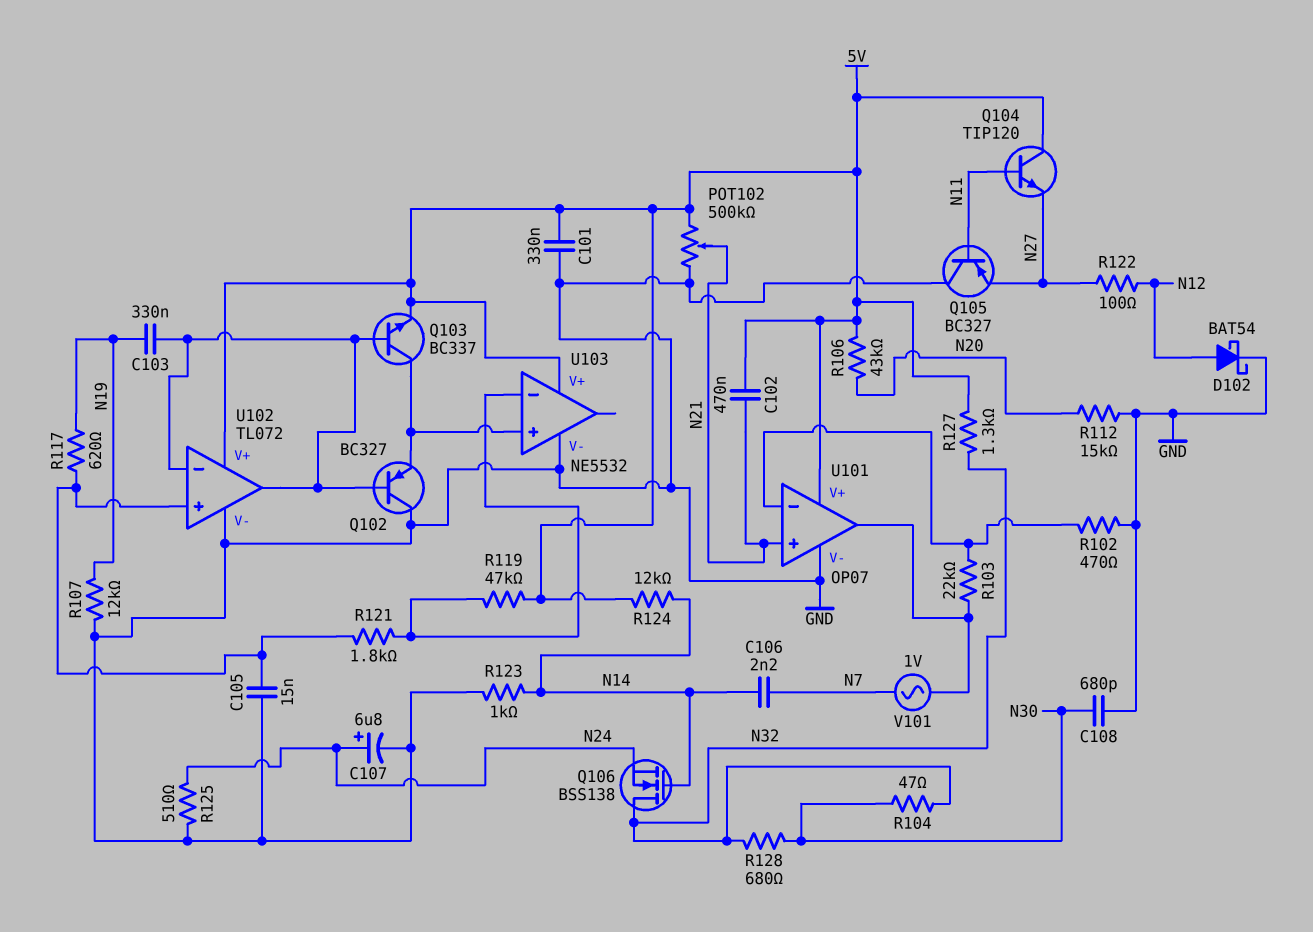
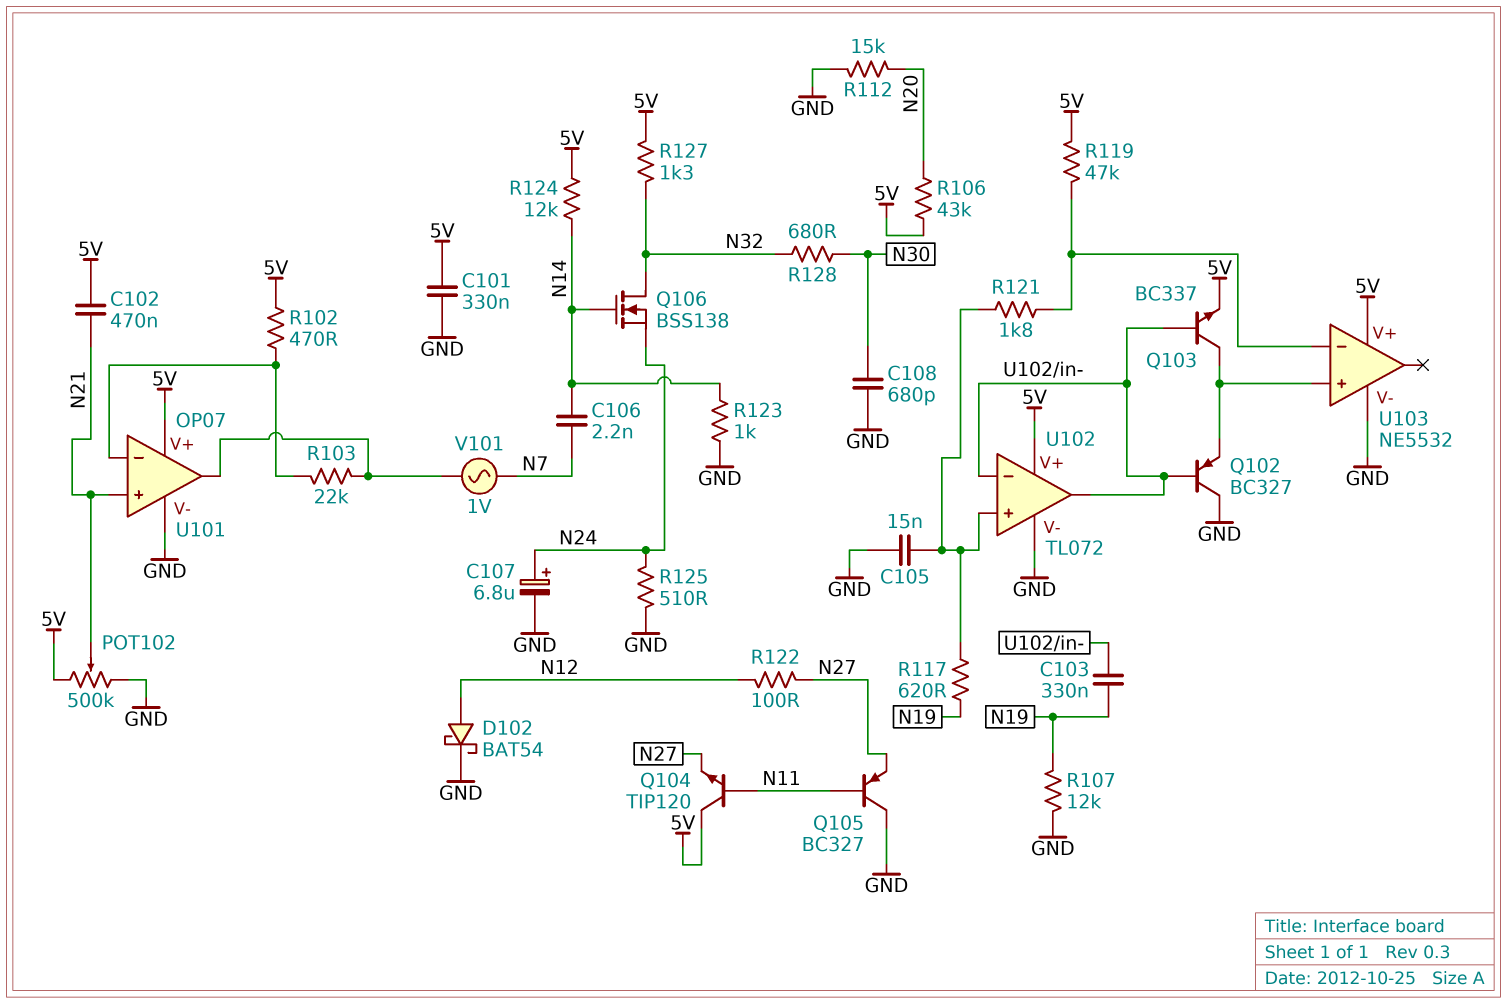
R102: 470 (GND, U101/in-) -> 470 (5V, U101/in-)
R104: 47 (N30, N32) -> none

